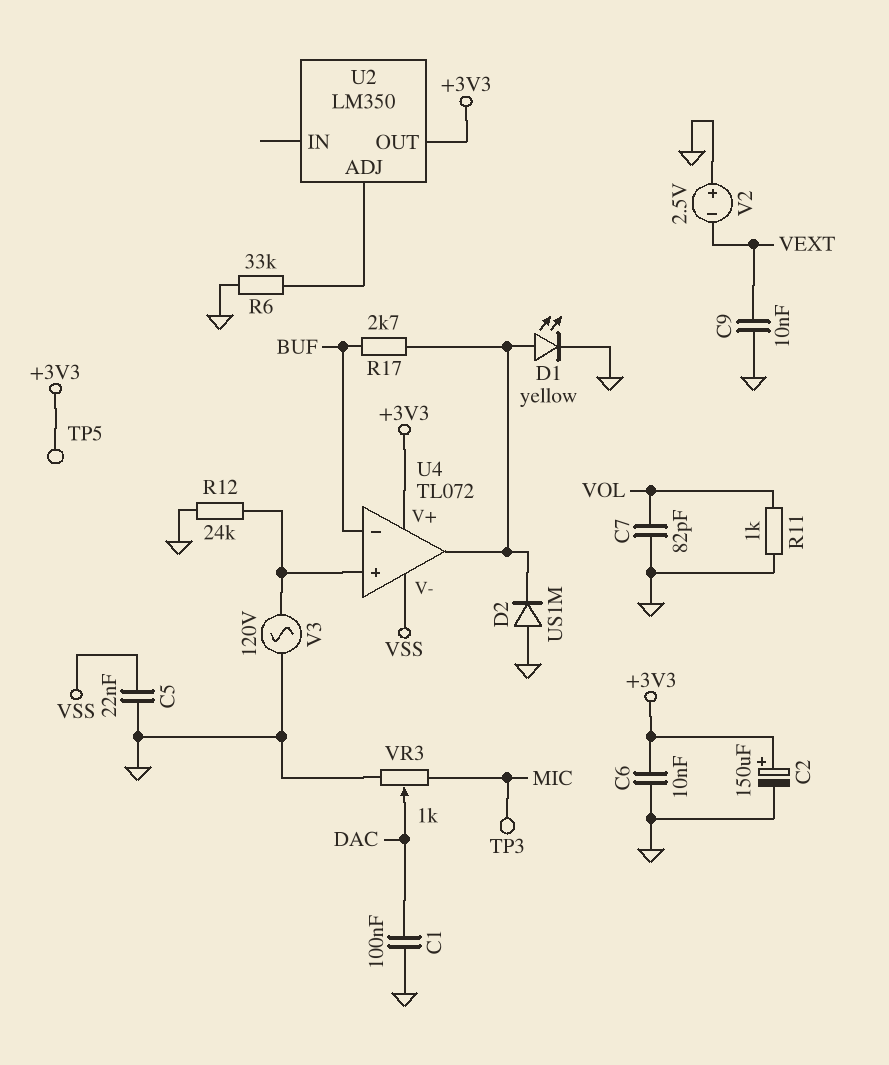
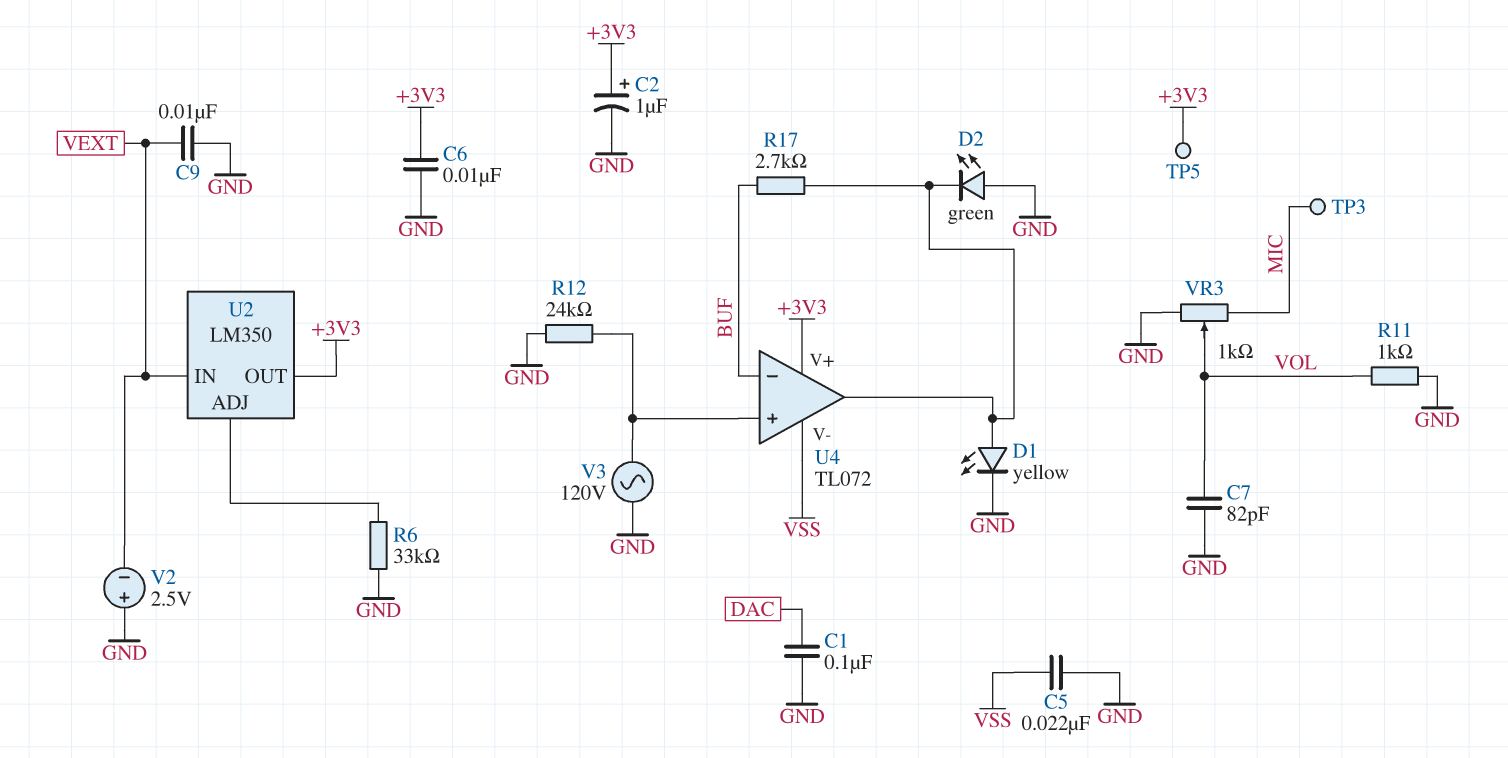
C2: 150uF (plus +3V3, minus GND) -> 1uF (plus +3V3, minus GND)
D2: diode US1M (A GND, K U4/out) -> LED green (A GND, K U4/out)
U2 pin IN: none -> VEXT
VR3: 1k (GND, MIC, wiper DAC) -> 1k (GND, MIC, wiper VOL)

